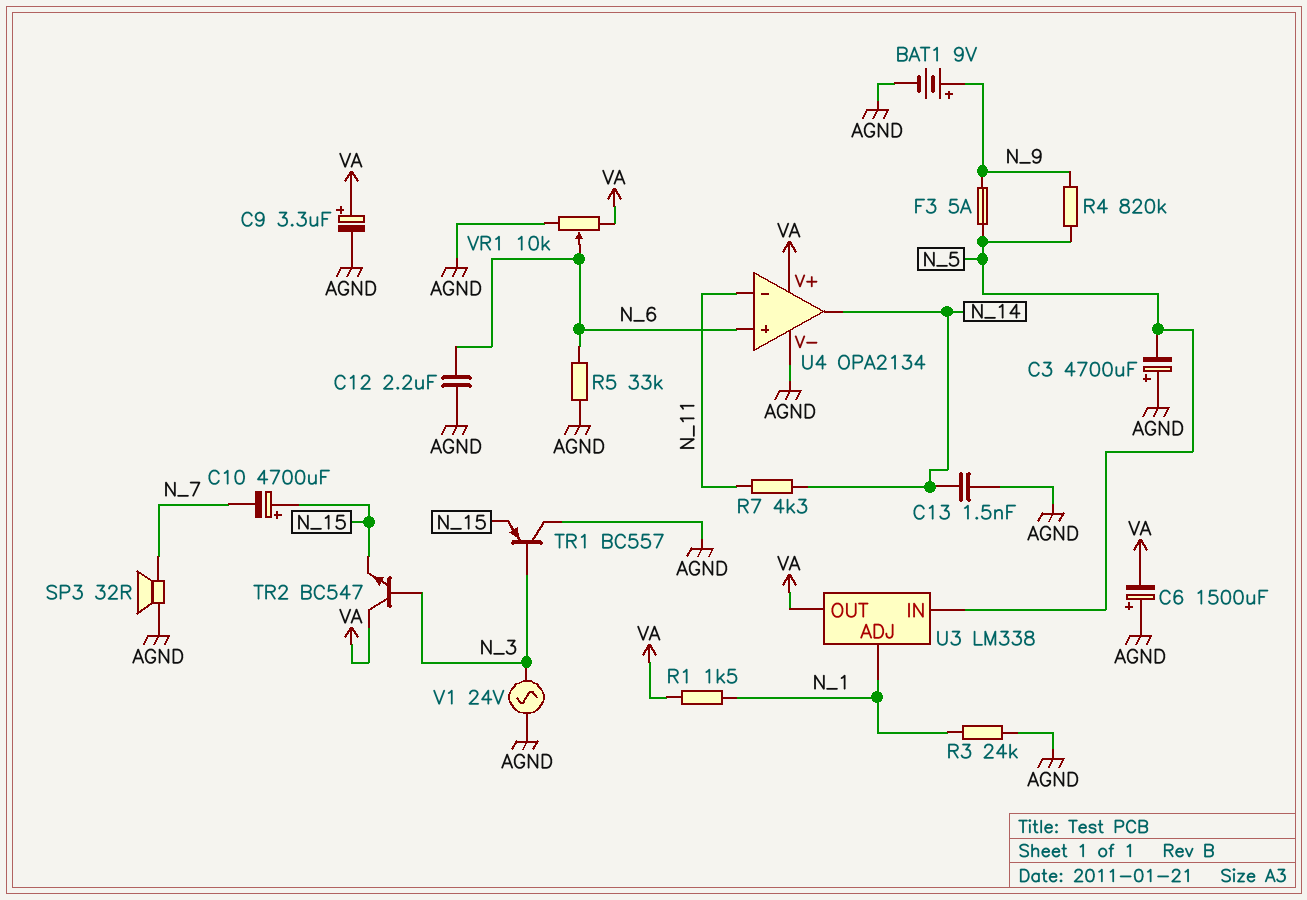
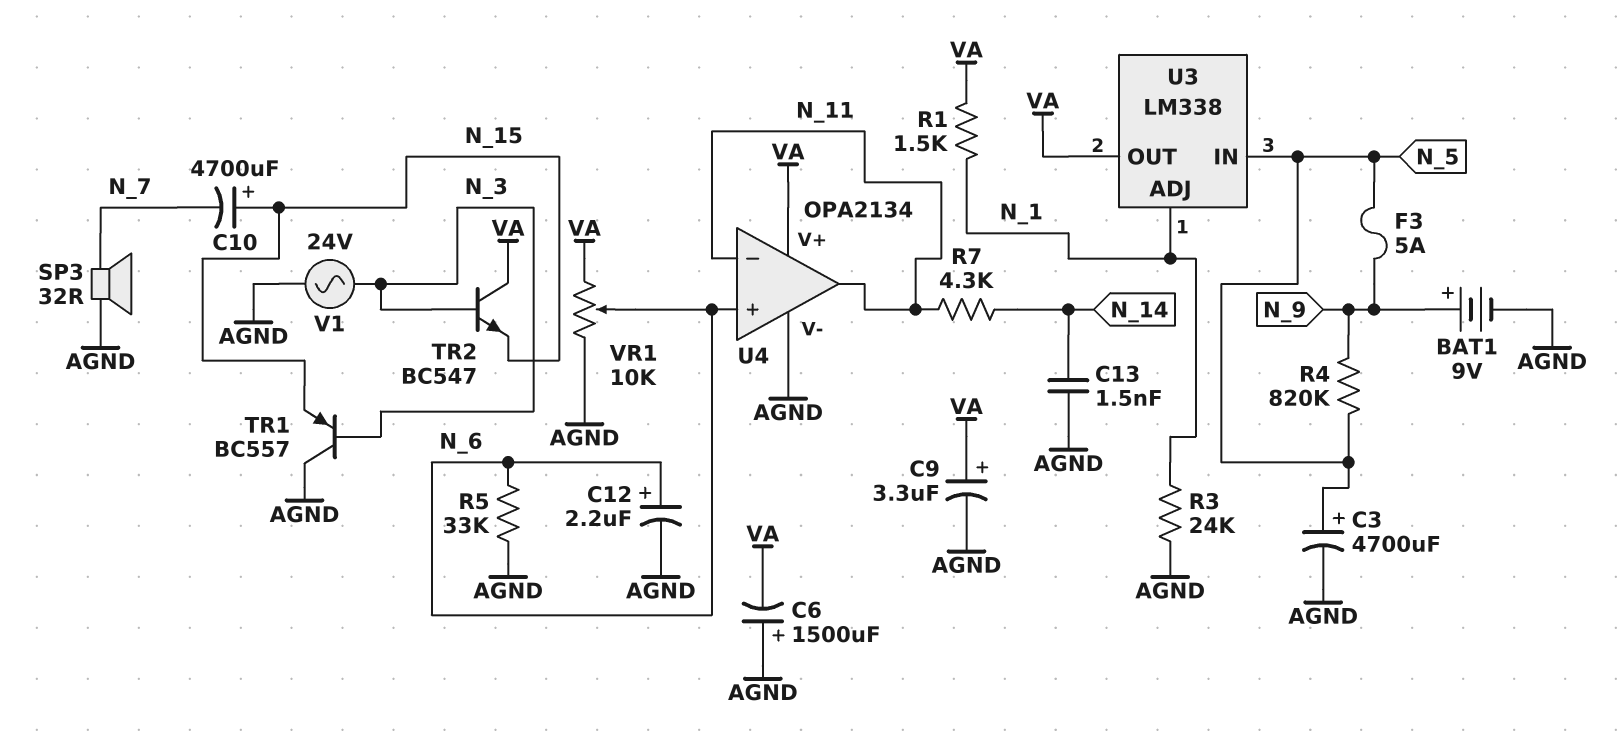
C3: 4700uF (plus AGND, minus N_5) -> 4700uF (plus N_5, minus AGND)
C12: 2.2uF (AGND, N_6) -> 2.2uF (plus N_6, minus AGND)
U4 pin out: N_14 -> N_11

